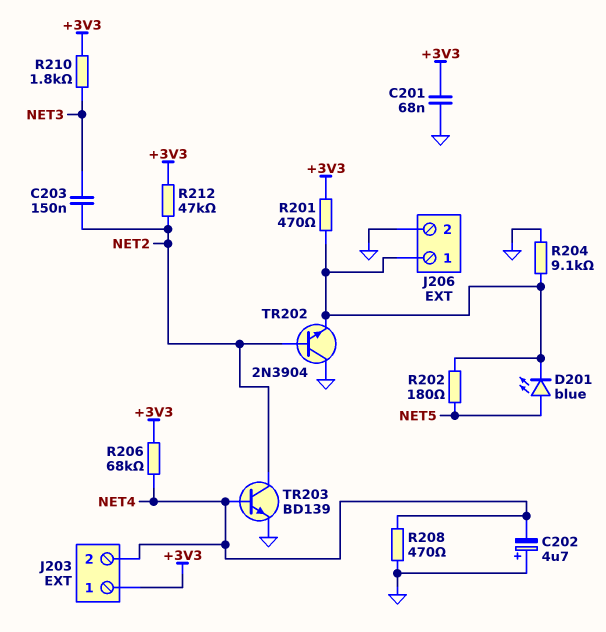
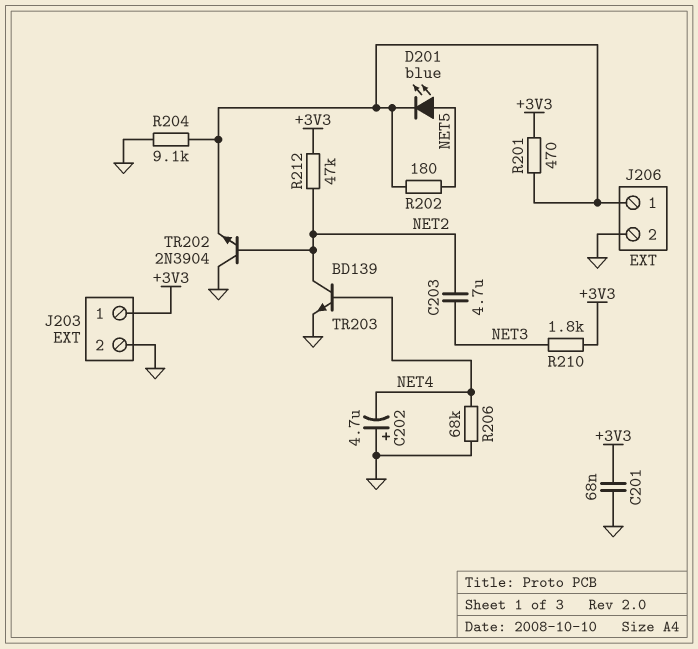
C203: 150nF (NET2, NET3) -> 4.7uF (NET2, NET3)
J203 pin 2: NET4 -> GND
R206: 68k (+3V3, NET4) -> 68k (GND, NET4)
R208: 470 (GND, NET4) -> none

